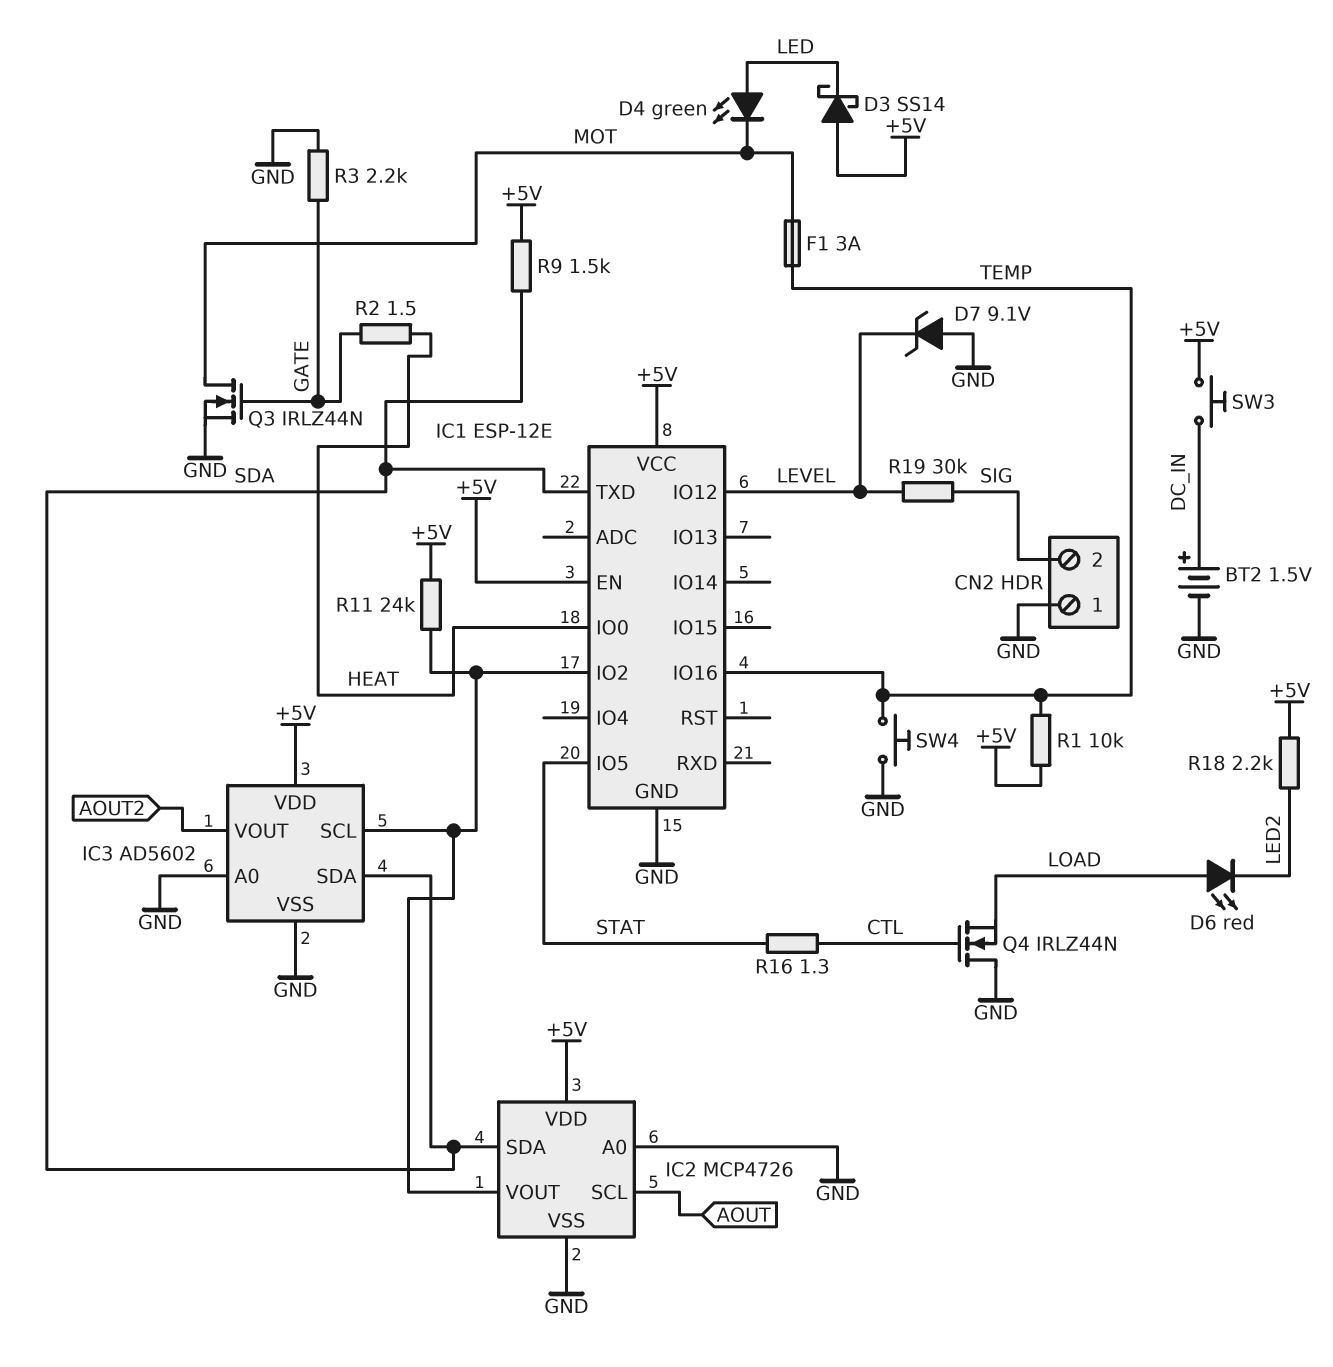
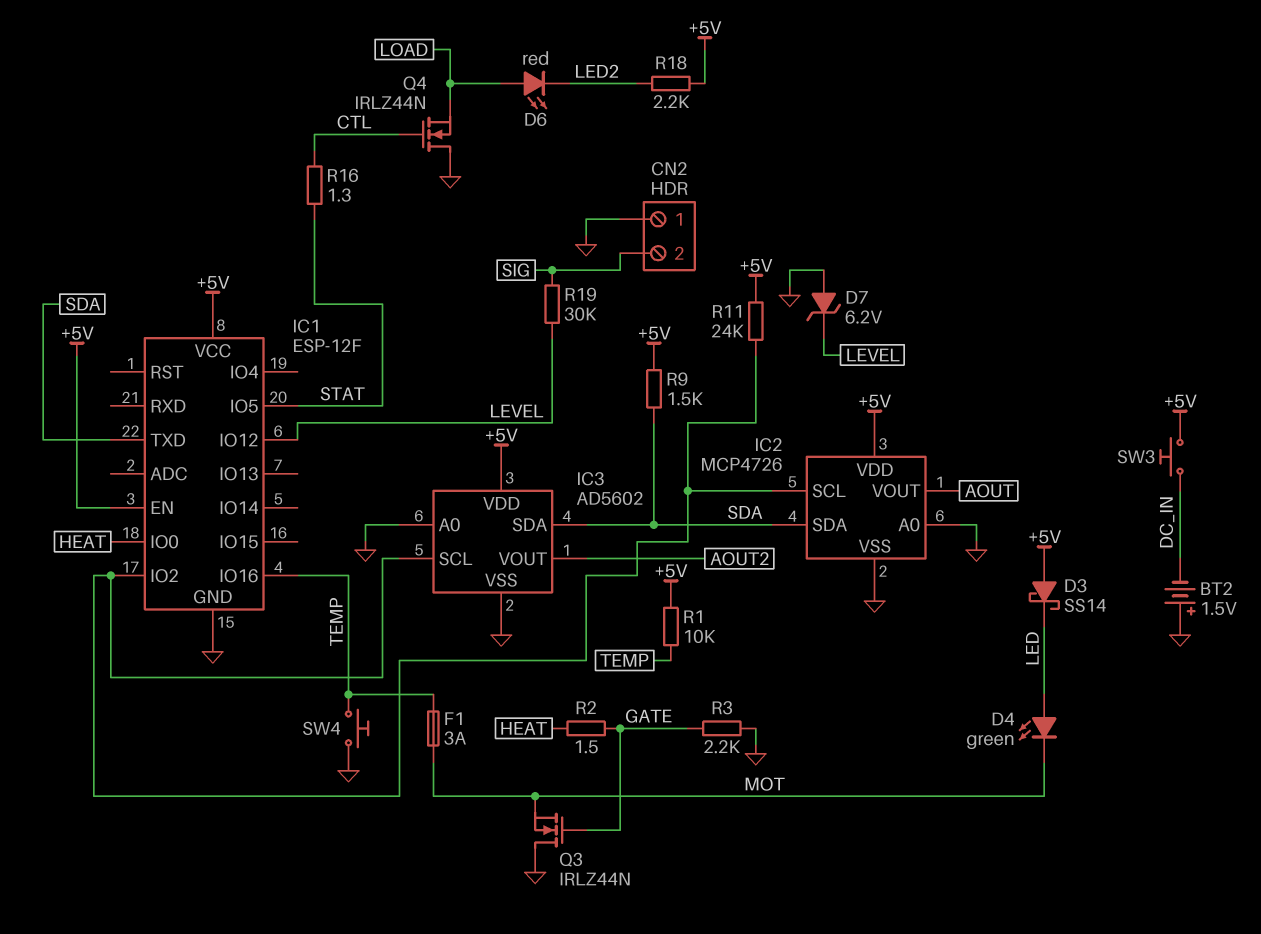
BT2: 1.5V (plus DC_IN, minus GND) -> 1.5V (plus GND, minus DC_IN)
D7: zener 9.1V (A GND, K LEVEL) -> zener 6.2V (A GND, K LEVEL)
IC1: ESP-12E -> ESP-12F
IC2 pin SCL: AOUT -> IC1/IO2
IC2 pin VOUT: IC1/IO2 -> AOUT
Q3: NMOS IRLZ44N (G GATE, D MOT, S GND) -> NMOS IRLZ44N (G GATE, D GND, S MOT)

